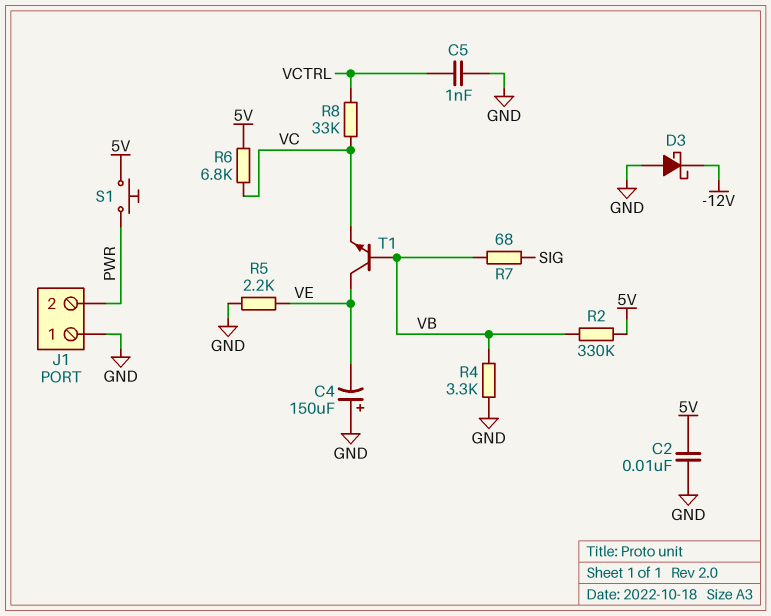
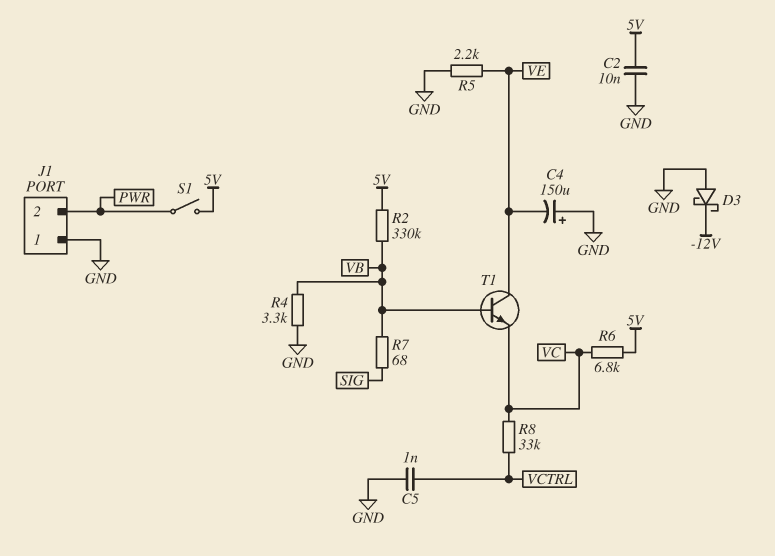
S1: button (5V, PWR) -> switch (5V, PWR)

